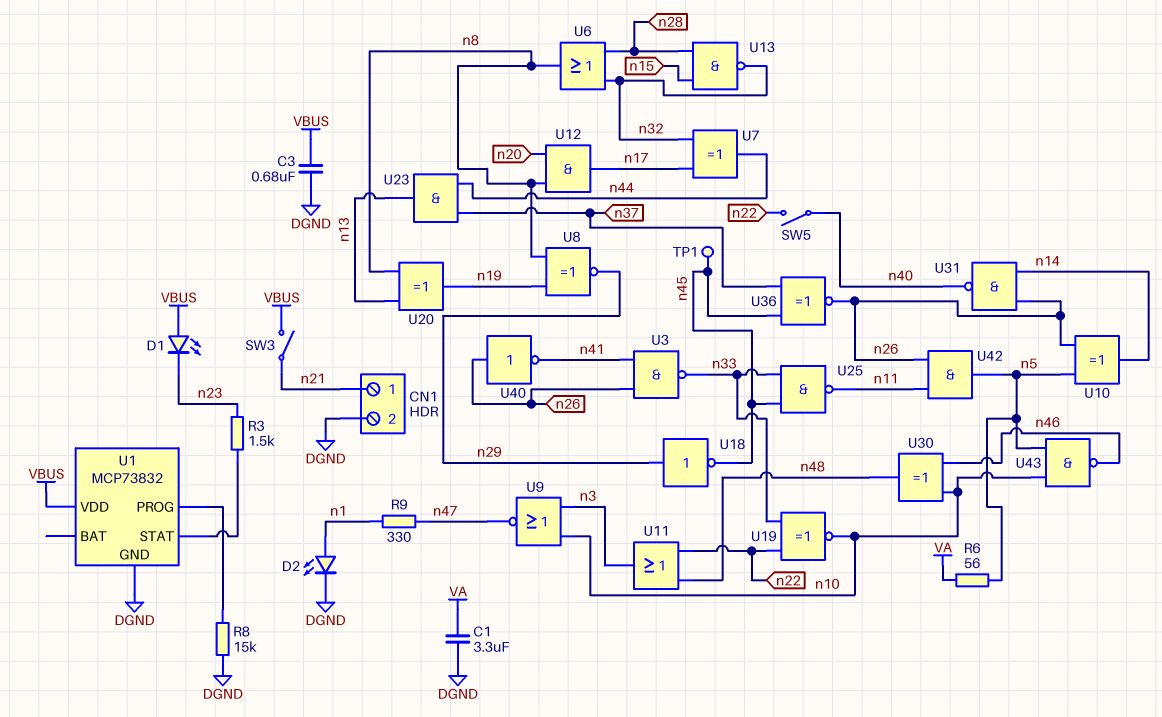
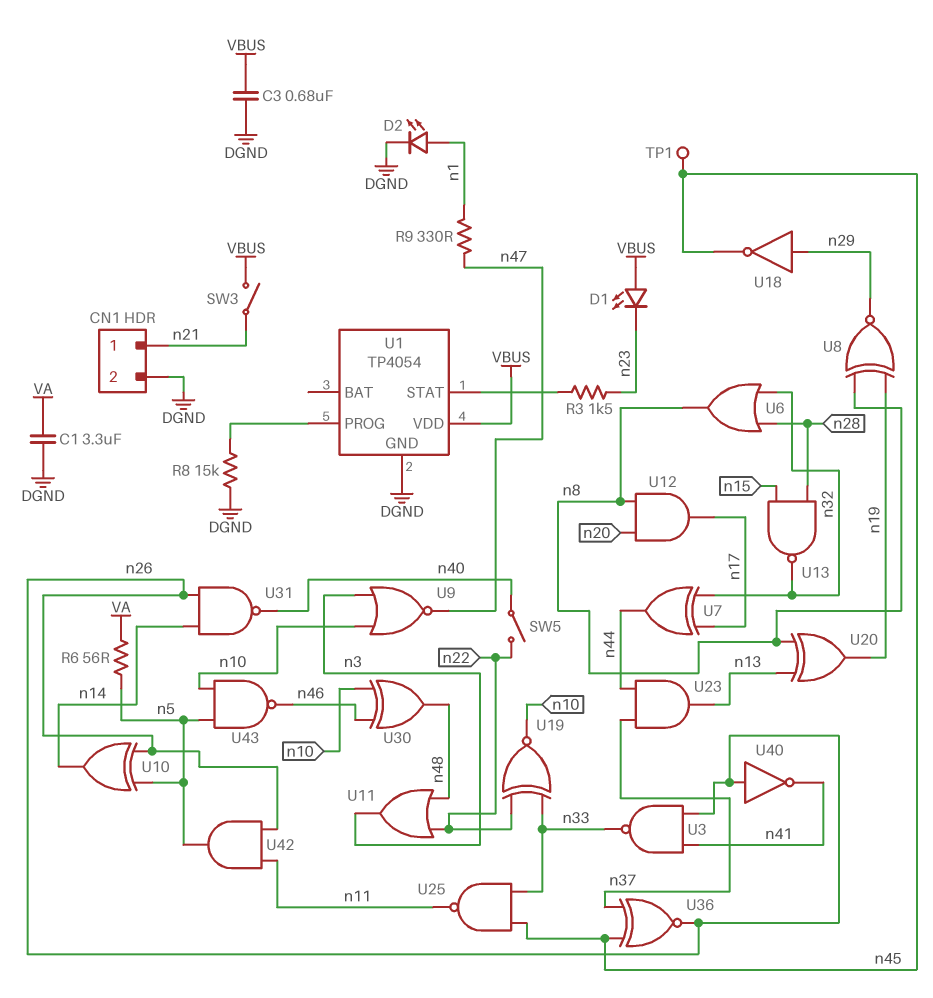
U1: MCP73832 -> TP4054

